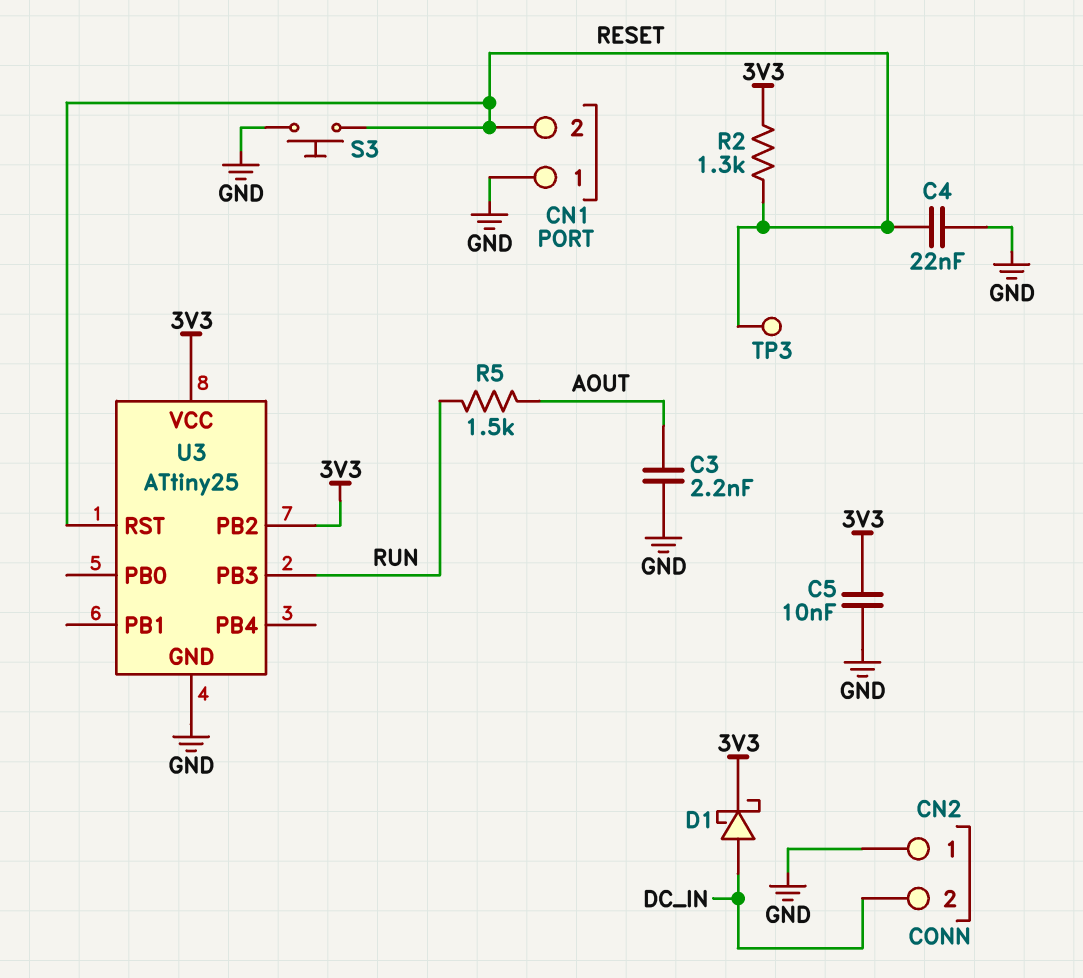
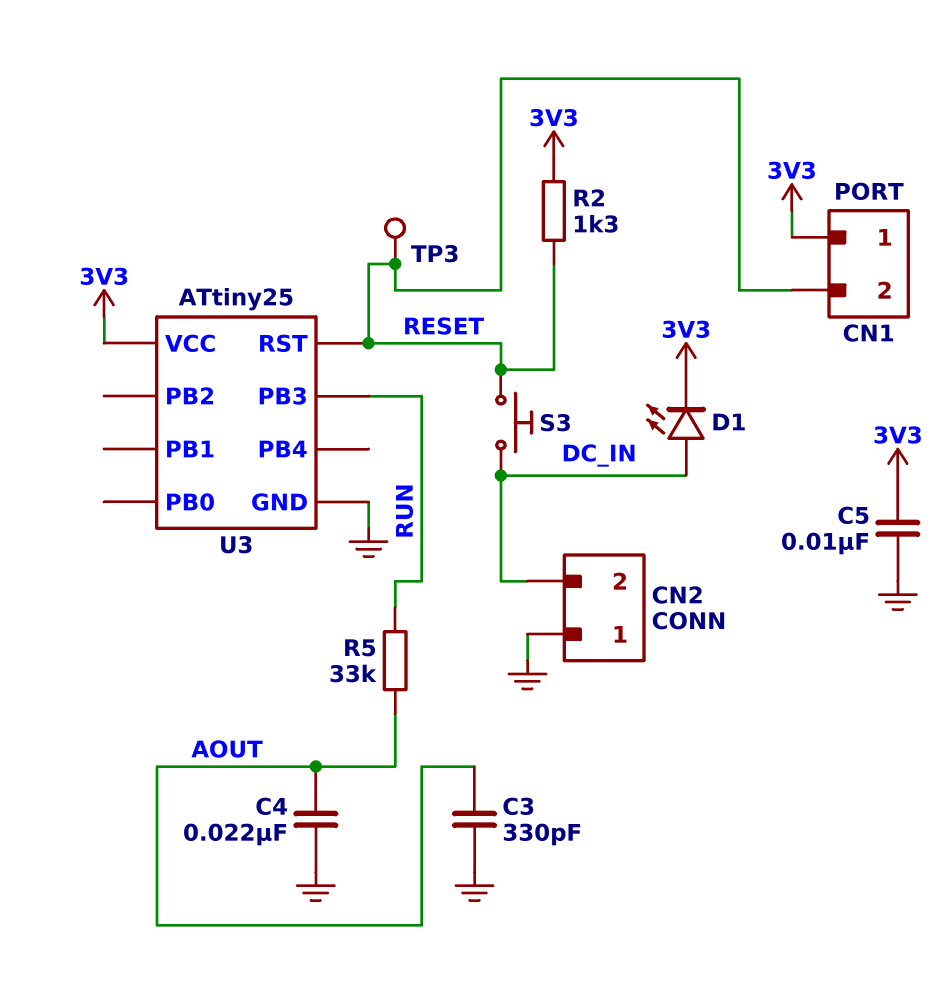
C3: 2.2nF (AOUT, GND) -> 330pF (AOUT, GND)
C4: 22nF (GND, RESET) -> 22nF (AOUT, GND)
CN1 pin 1: GND -> 3V3
D1: schottky (A DC_IN, K 3V3) -> LED (A DC_IN, K 3V3)
R5: 1.5k (AOUT, RUN) -> 33k (AOUT, RUN)
S3: button (GND, RESET) -> button (DC_IN, RESET)
U3 pin PB2: 3V3 -> none

